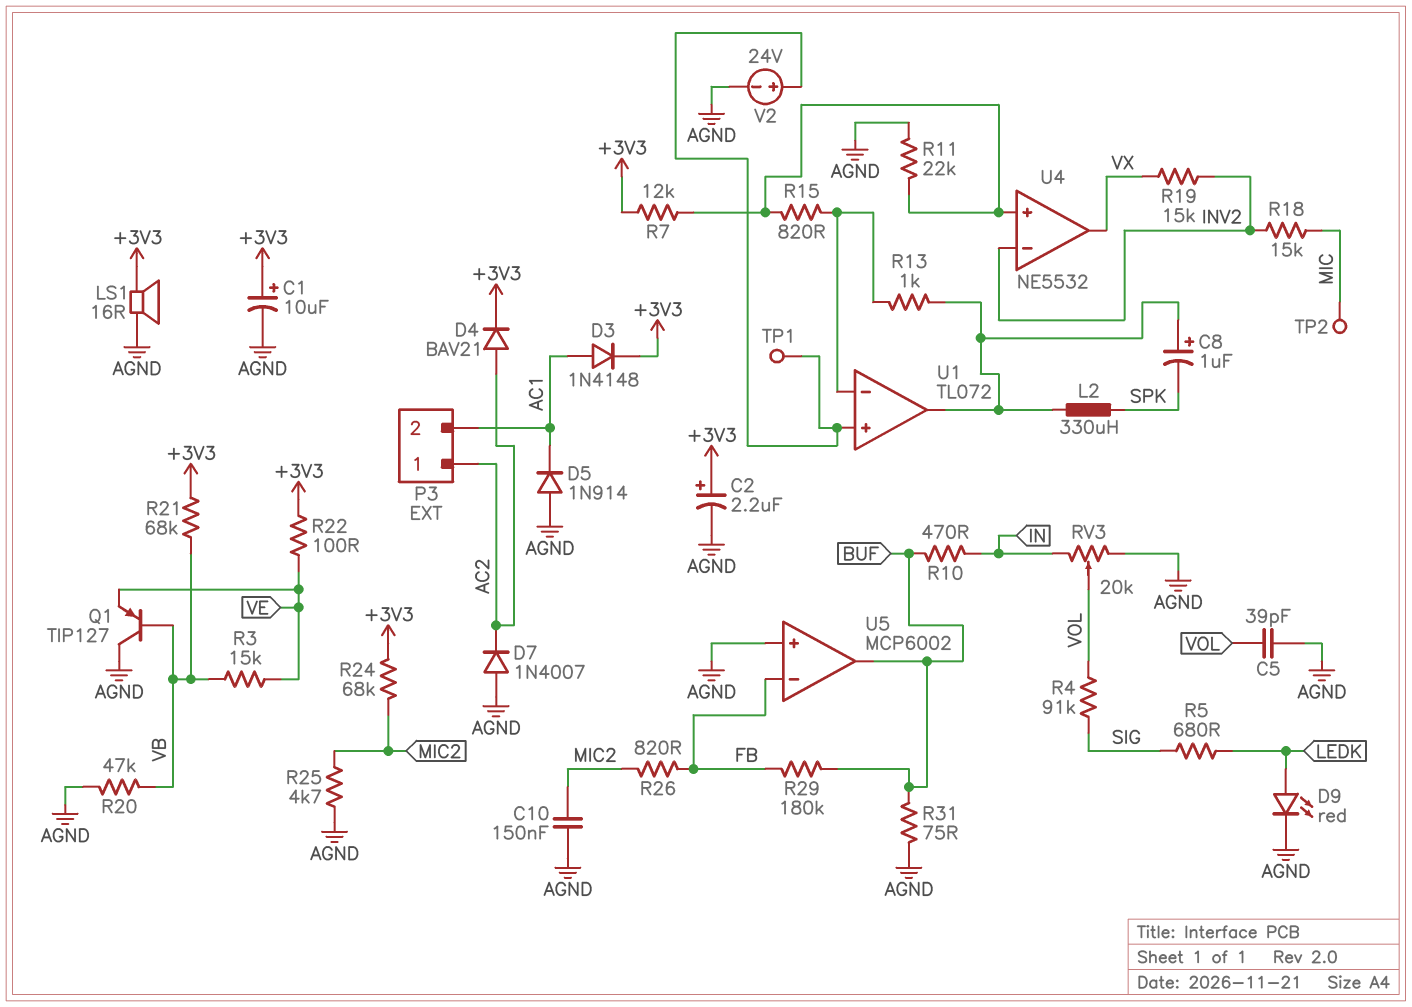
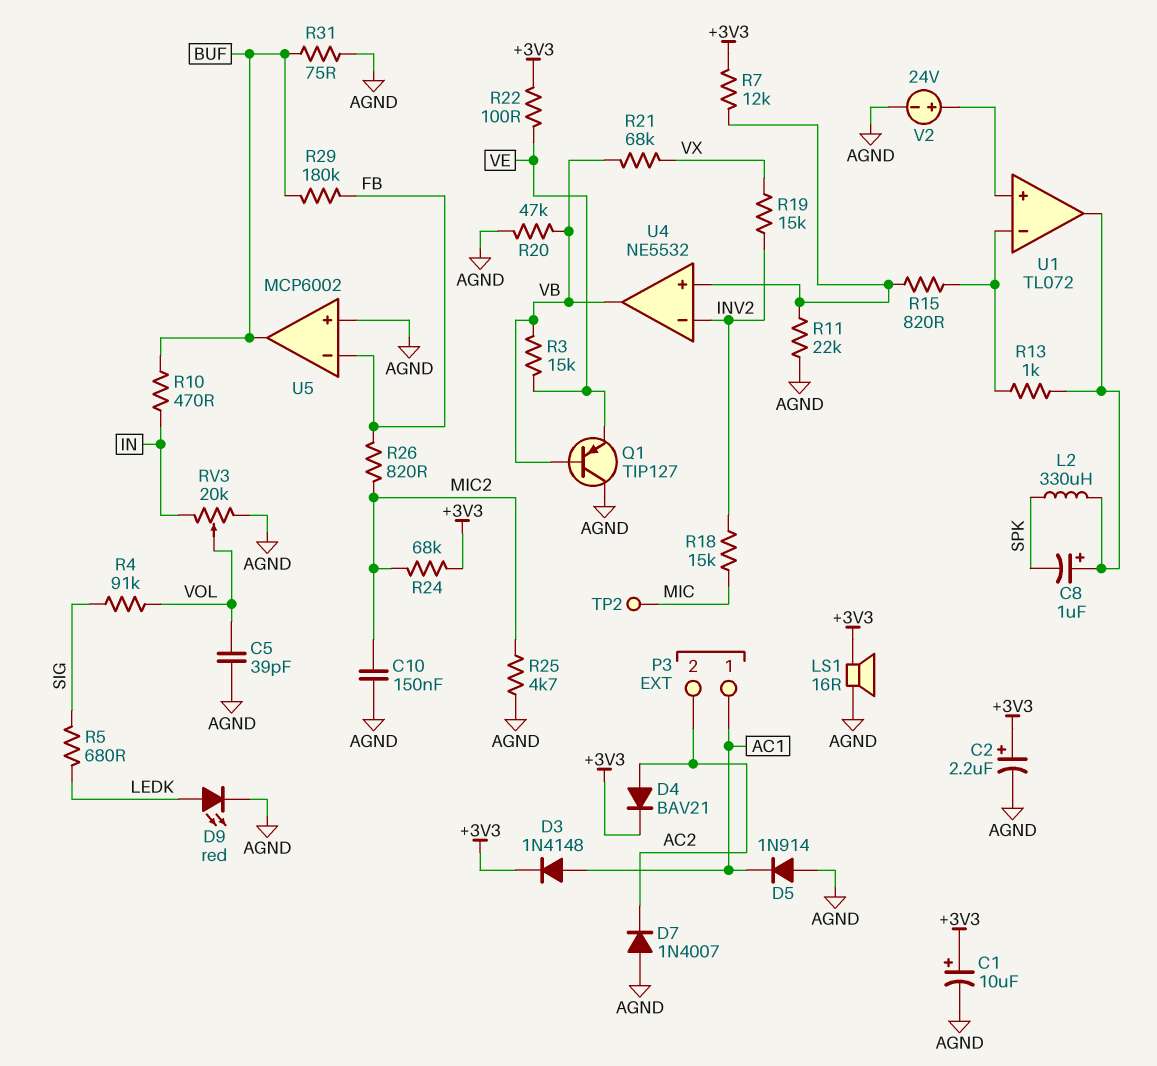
P3 pin 1: AC2 -> AC1
P3 pin 2: AC1 -> AC2
R21: 68k (+3V3, VB) -> 68k (VB, VX)
TP1: test point (U1/in+) -> none
U4 pin out: VX -> VB

